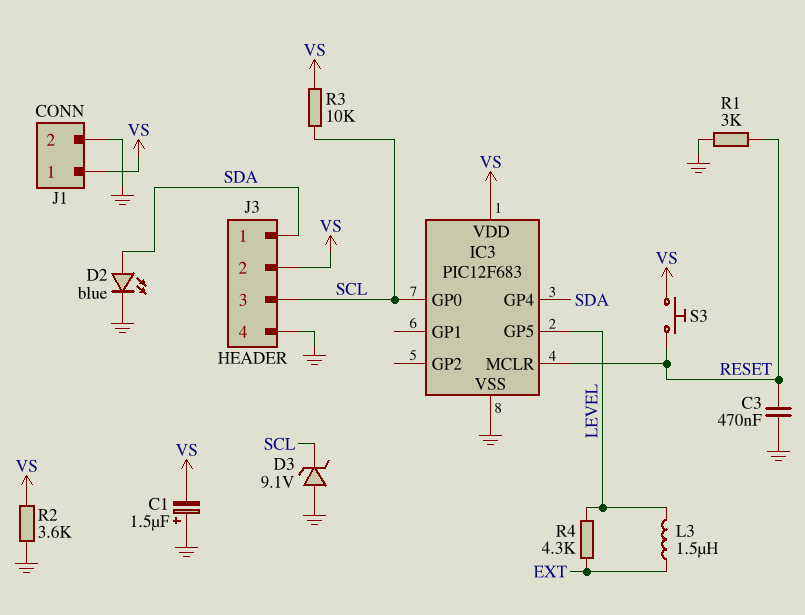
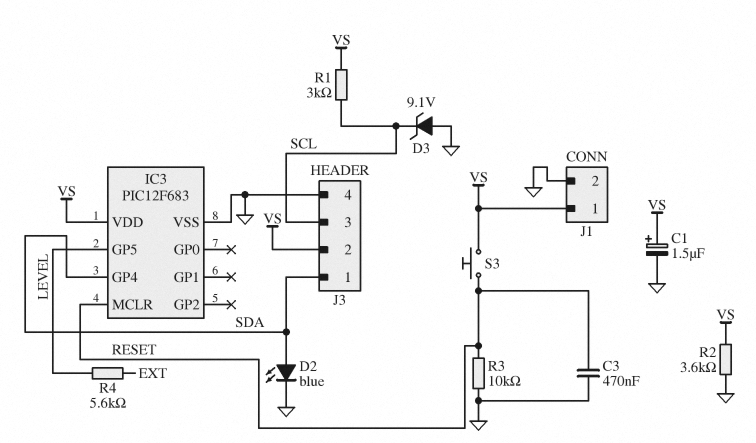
C1: 1.5uF (plus GND, minus VS) -> 1.5uF (plus VS, minus GND)
IC3 pin GP0: SCL -> none
L3: 1.5uH (EXT, LEVEL) -> none
R1: 3k (GND, RESET) -> 3k (SCL, VS)
R3: 10k (SCL, VS) -> 10k (GND, RESET)
R4: 4.3k (EXT, LEVEL) -> 5.6k (EXT, LEVEL)

